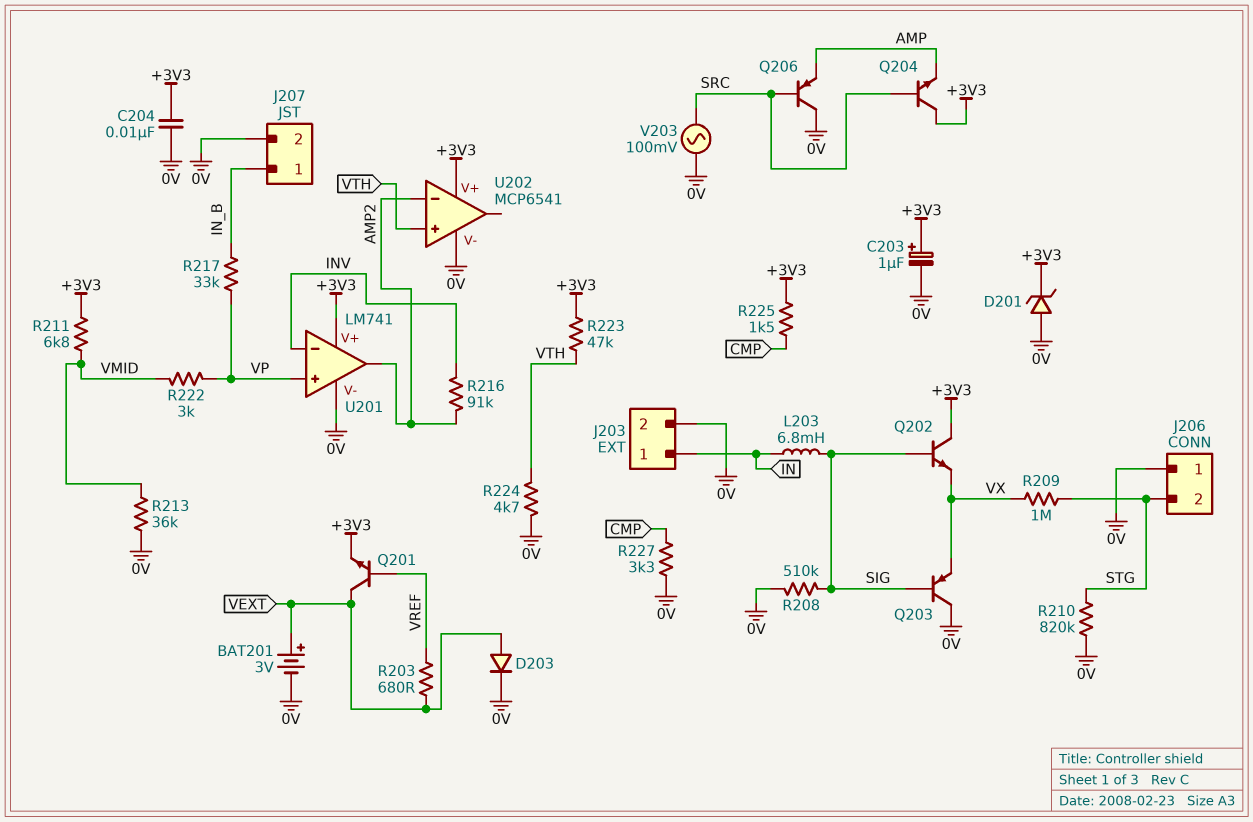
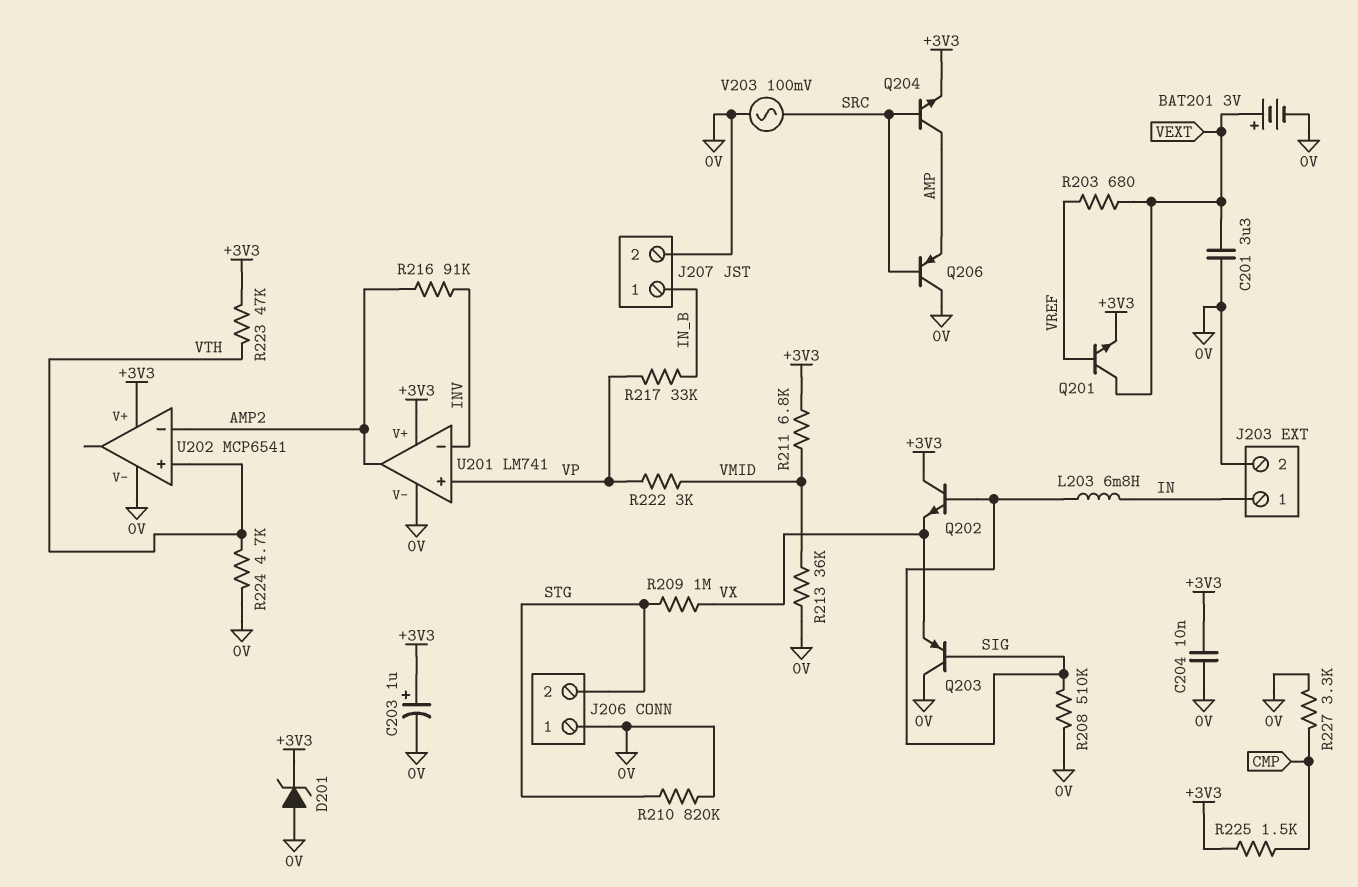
C201: none -> 3.3uF (0V, VEXT)
D203: diode (A VEXT, K 0V) -> none
Q204: NPN (B SRC, C +3V3, E AMP) -> NPN (B SRC, C AMP, E +3V3)

